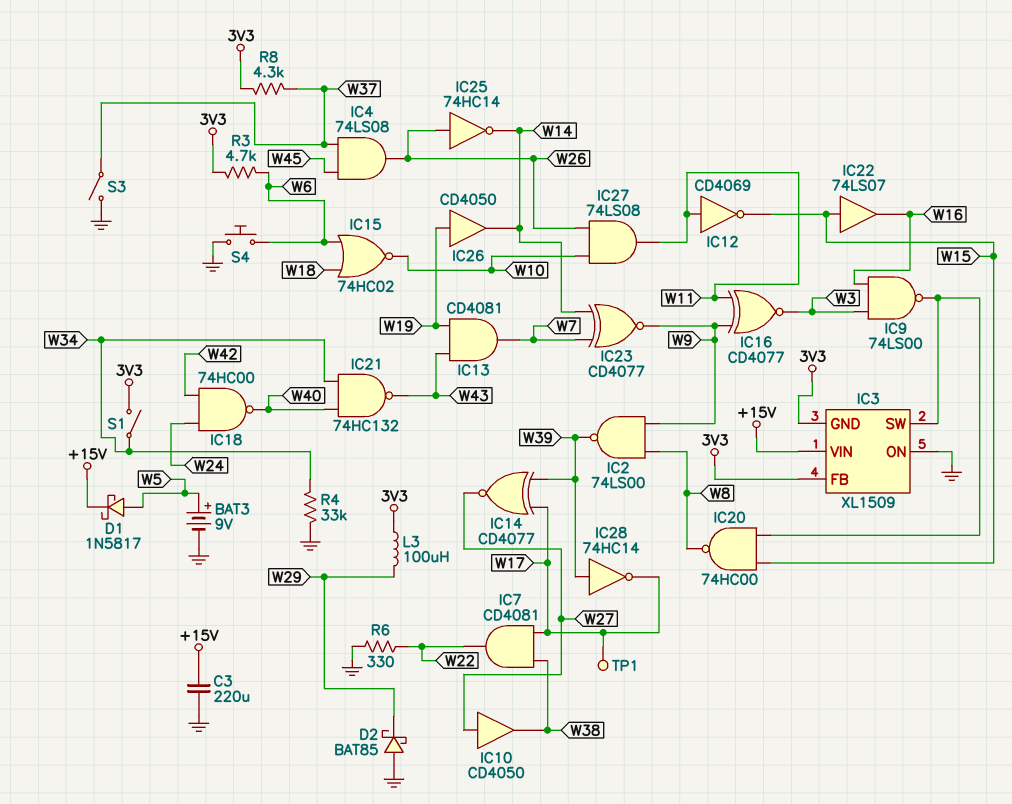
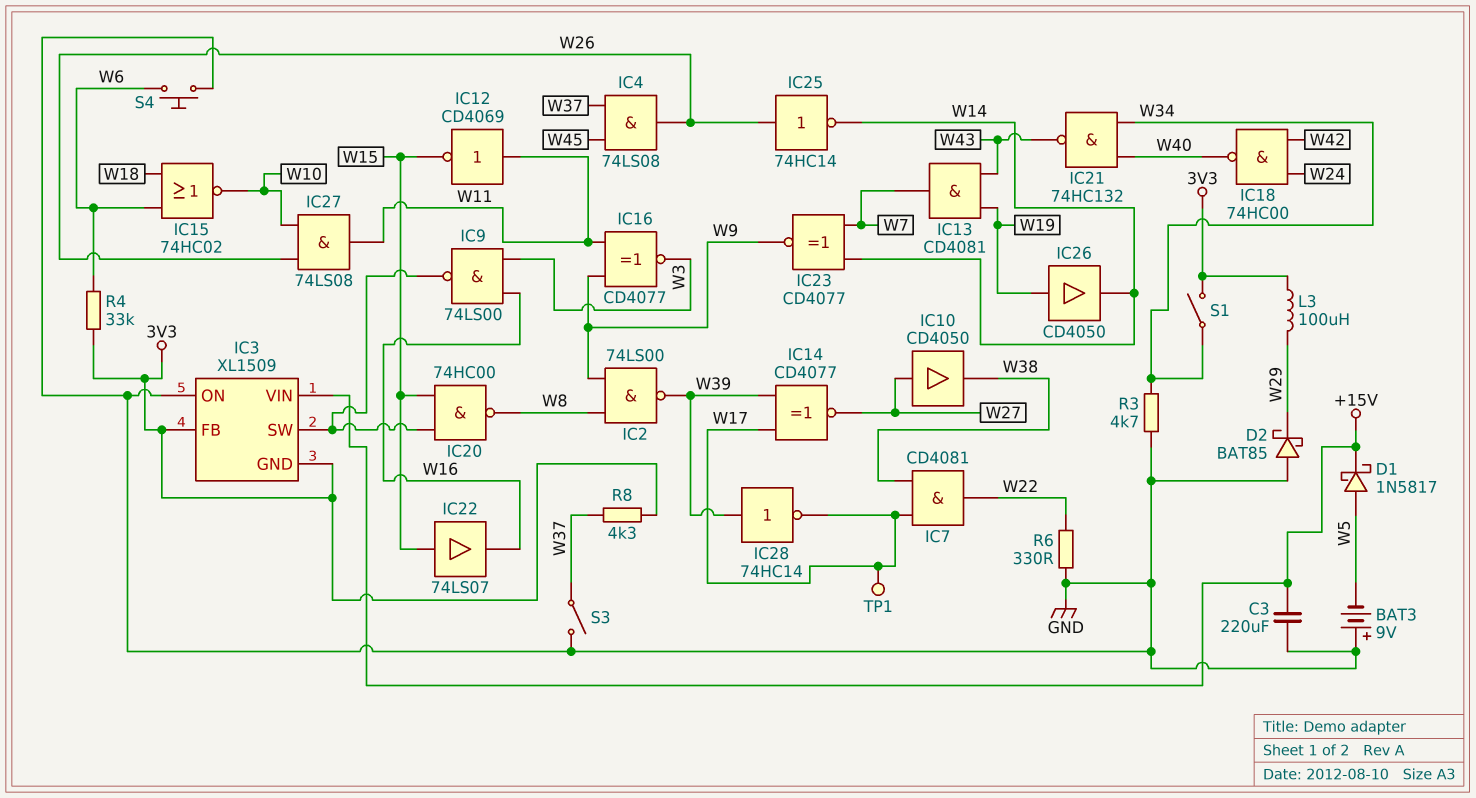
BAT3: 9V (plus W5, minus GND) -> 9V (plus GND, minus W5)
R3: 4.7k (3V3, W6) -> 4.7k (GND, W34)
R4: 33k (GND, W34) -> 33k (3V3, W6)

